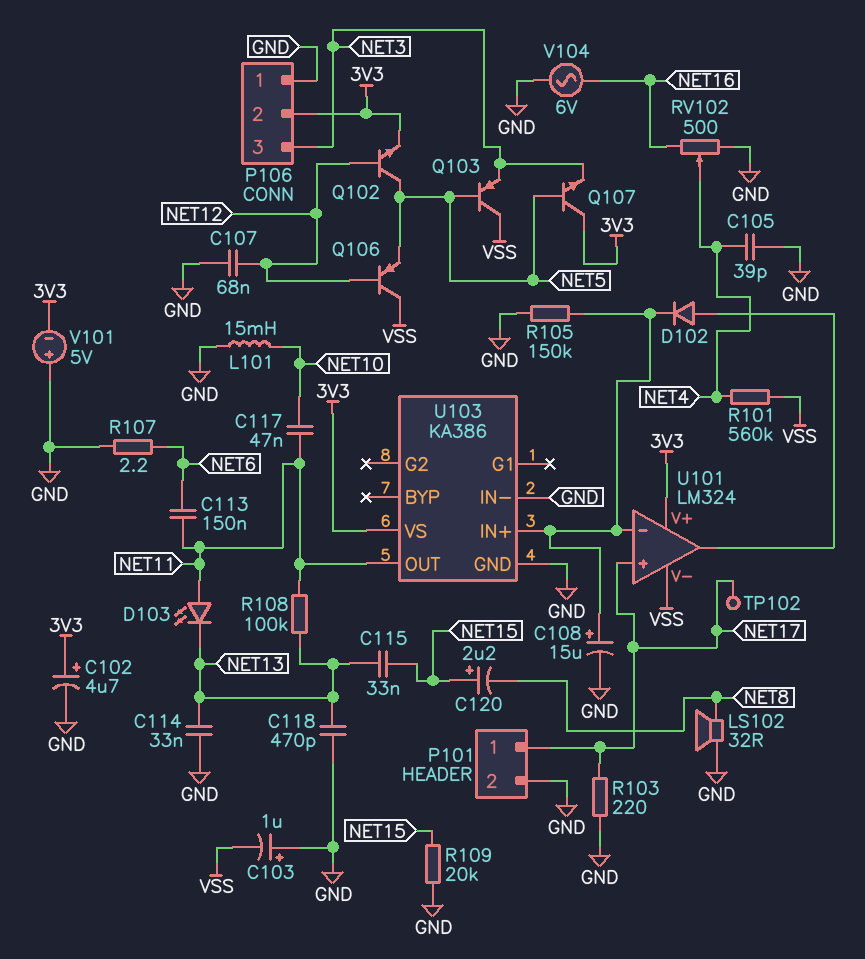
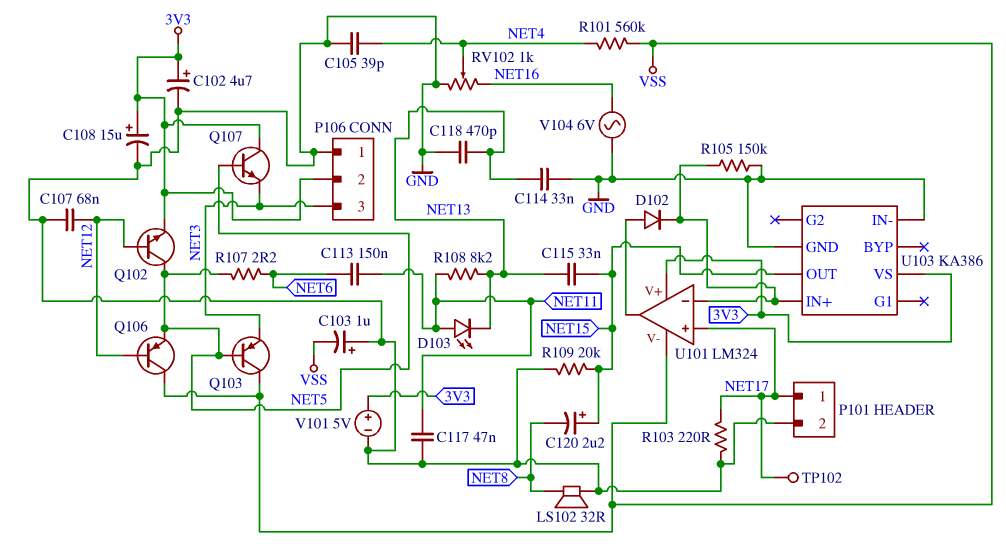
C108: 15uF (plus U101/in-, minus GND) -> 15uF (plus 3V3, minus GND)
C117: 47nF (NET10, NET11) -> 47nF (GND, NET11)
L101: 15mH (GND, NET10) -> none
R107: 2.2 (GND, NET6) -> 2.2 (NET5, NET6)
R108: 100k (NET11, NET13) -> 8.2k (NET11, NET13)
RV102: 500 (GND, NET16, wiper NET4) -> 1k (GND, NET16, wiper NET4)
U103 pin OUT: NET11 -> NET15
V101: 5V (plus GND, minus 3V3) -> 5V (plus 3V3, minus GND)

